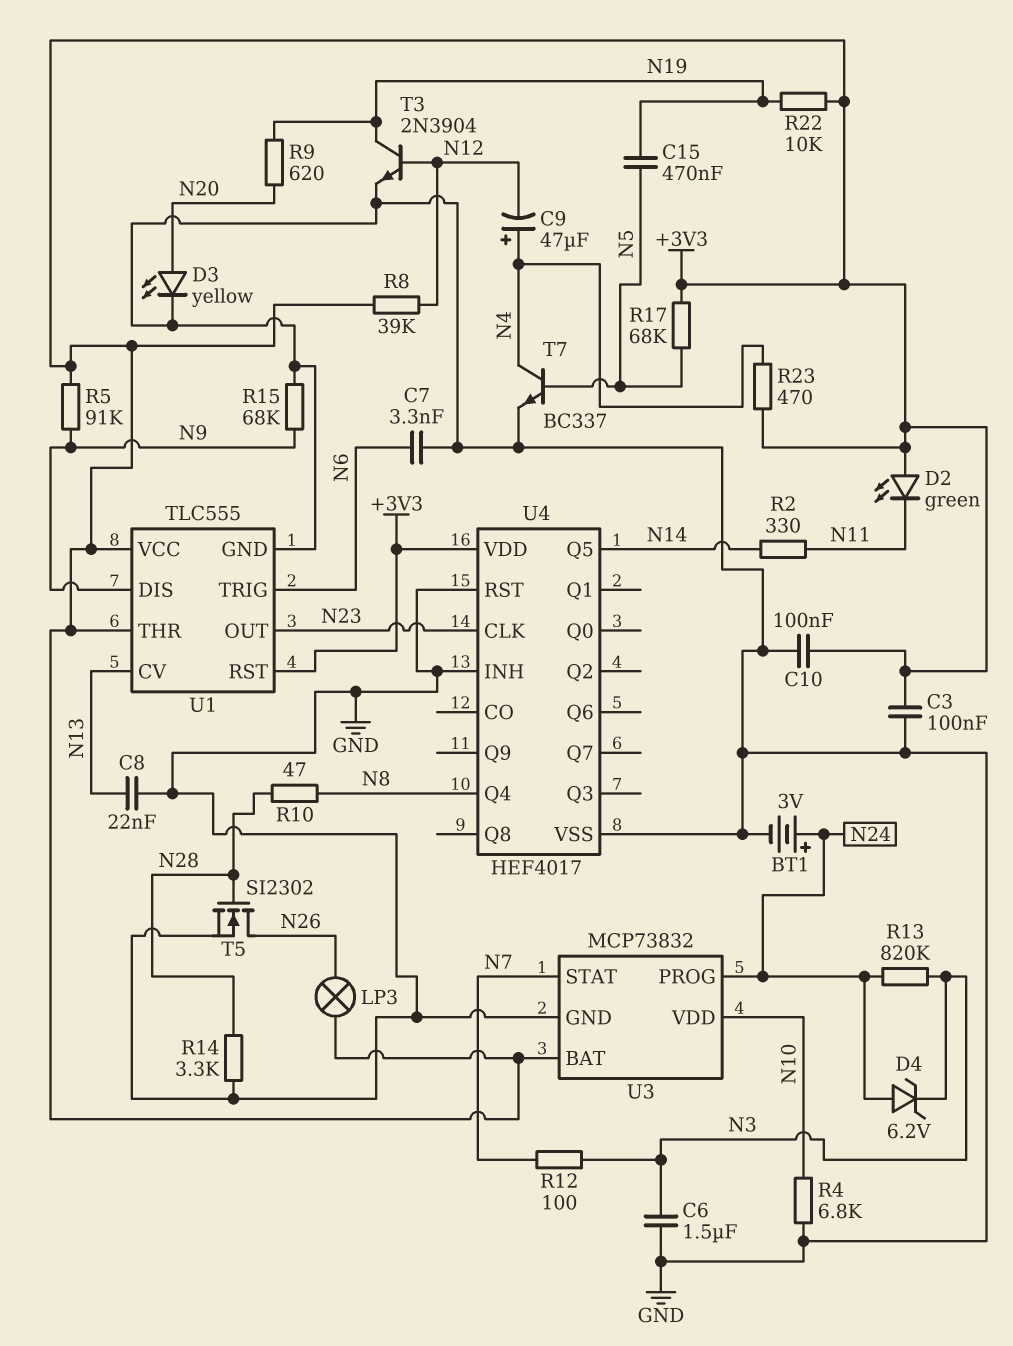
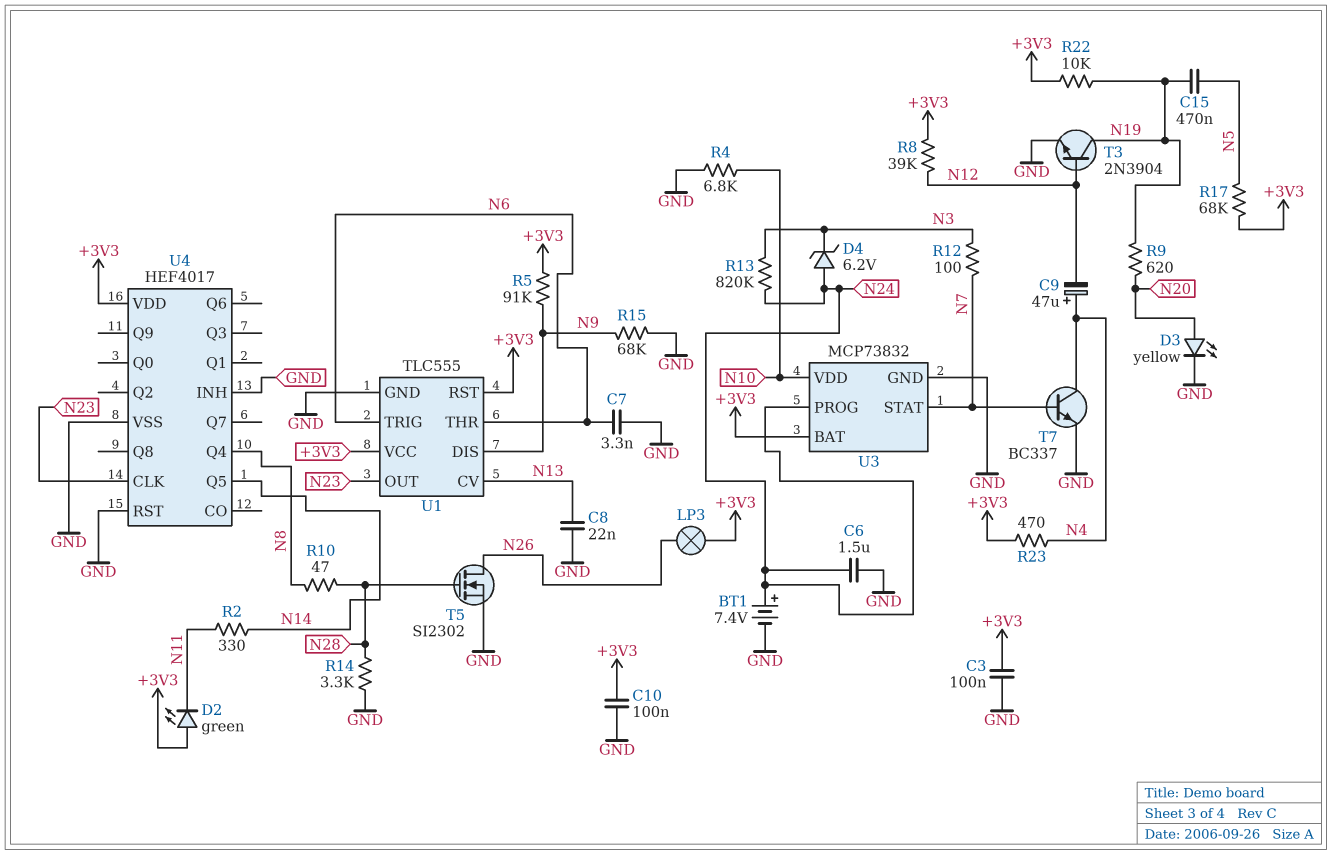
BT1: 3V (plus N24, minus GND) -> 7.4V (plus N24, minus GND)
C6: 1.5uF (GND, N3) -> 1.5uF (GND, N24)
T7: NPN BC337 (B N5, C N4, E GND) -> NPN BC337 (B N7, C N4, E GND)
U1 pin THR: +3V3 -> N6

